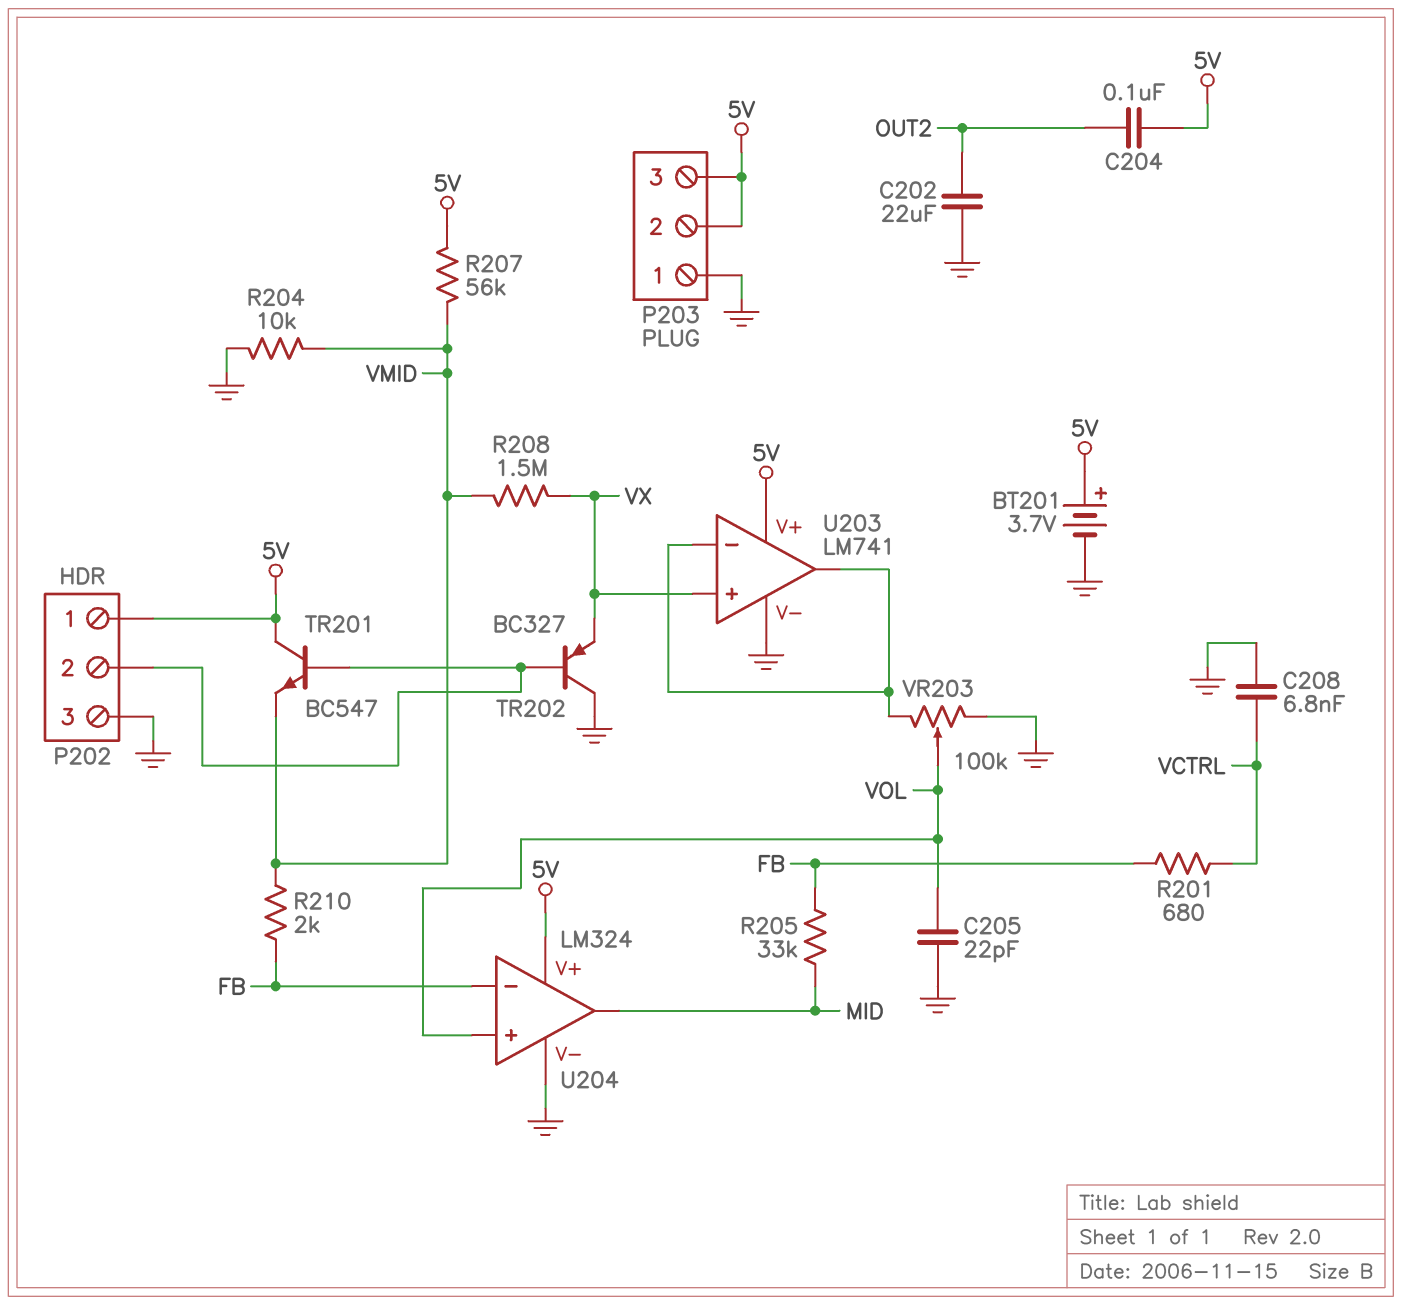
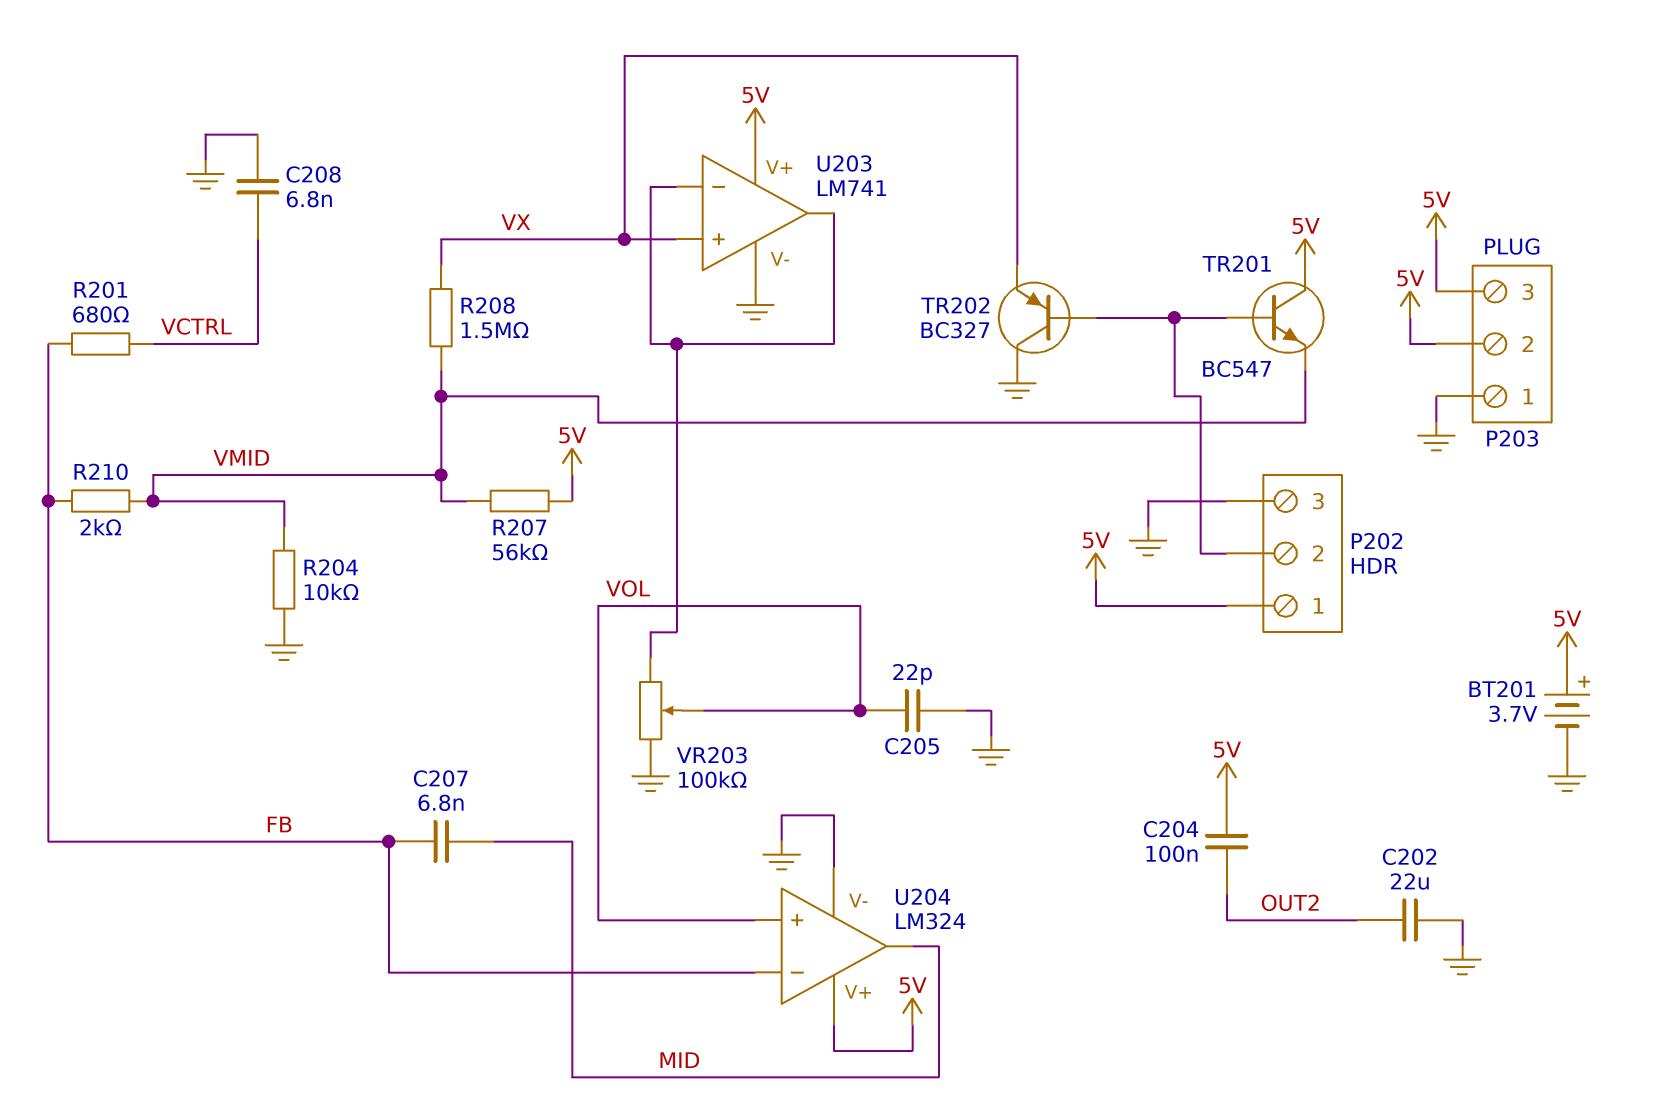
C207: none -> 6.8nF (FB, MID)
R205: 33k (FB, MID) -> none

